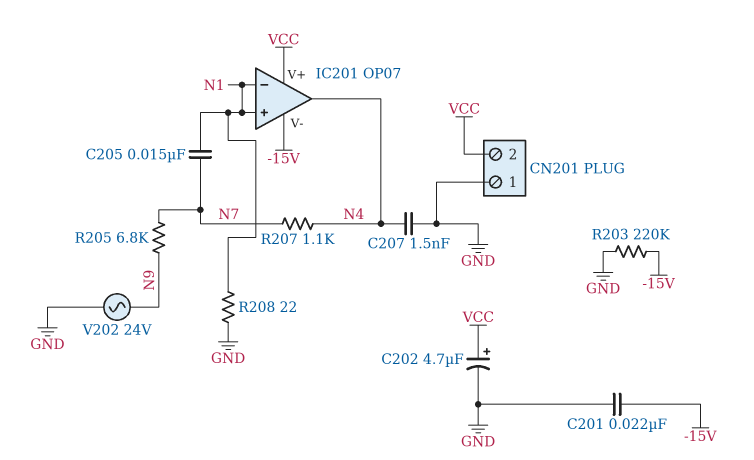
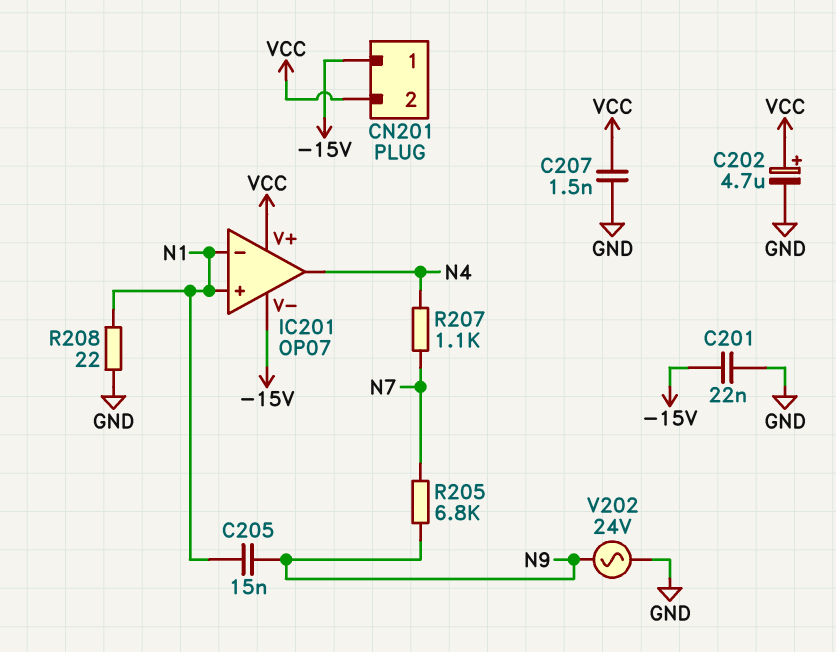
C205: 15nF (N1, N7) -> 15nF (N1, N9)
C207: 1.5nF (GND, N4) -> 1.5nF (GND, VCC)
CN201 pin 1: GND -> -15V
R203: 220k (-15V, GND) -> none

